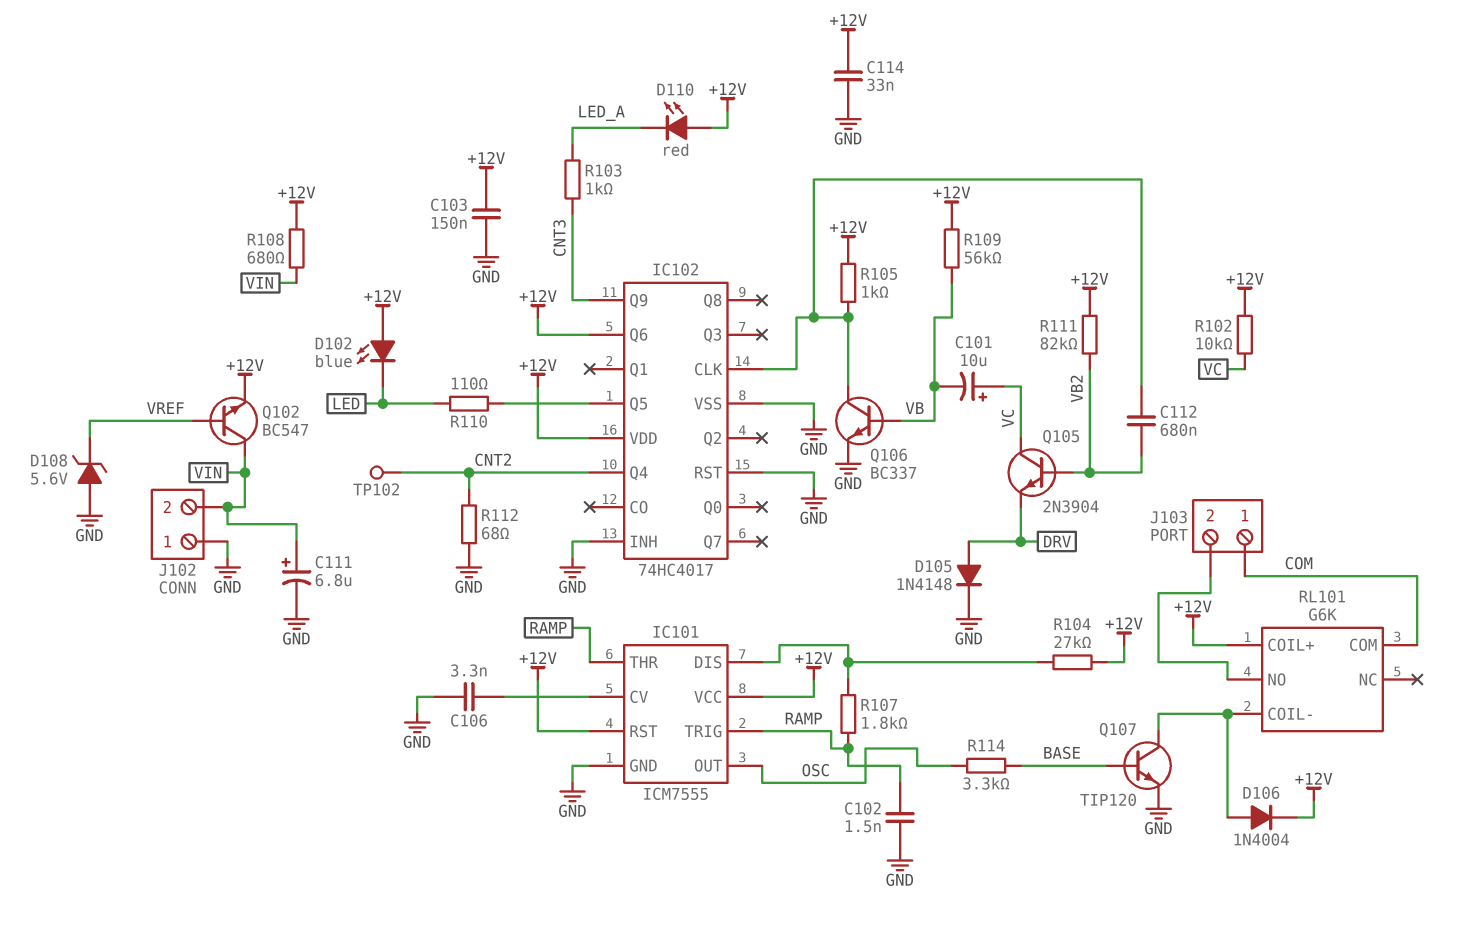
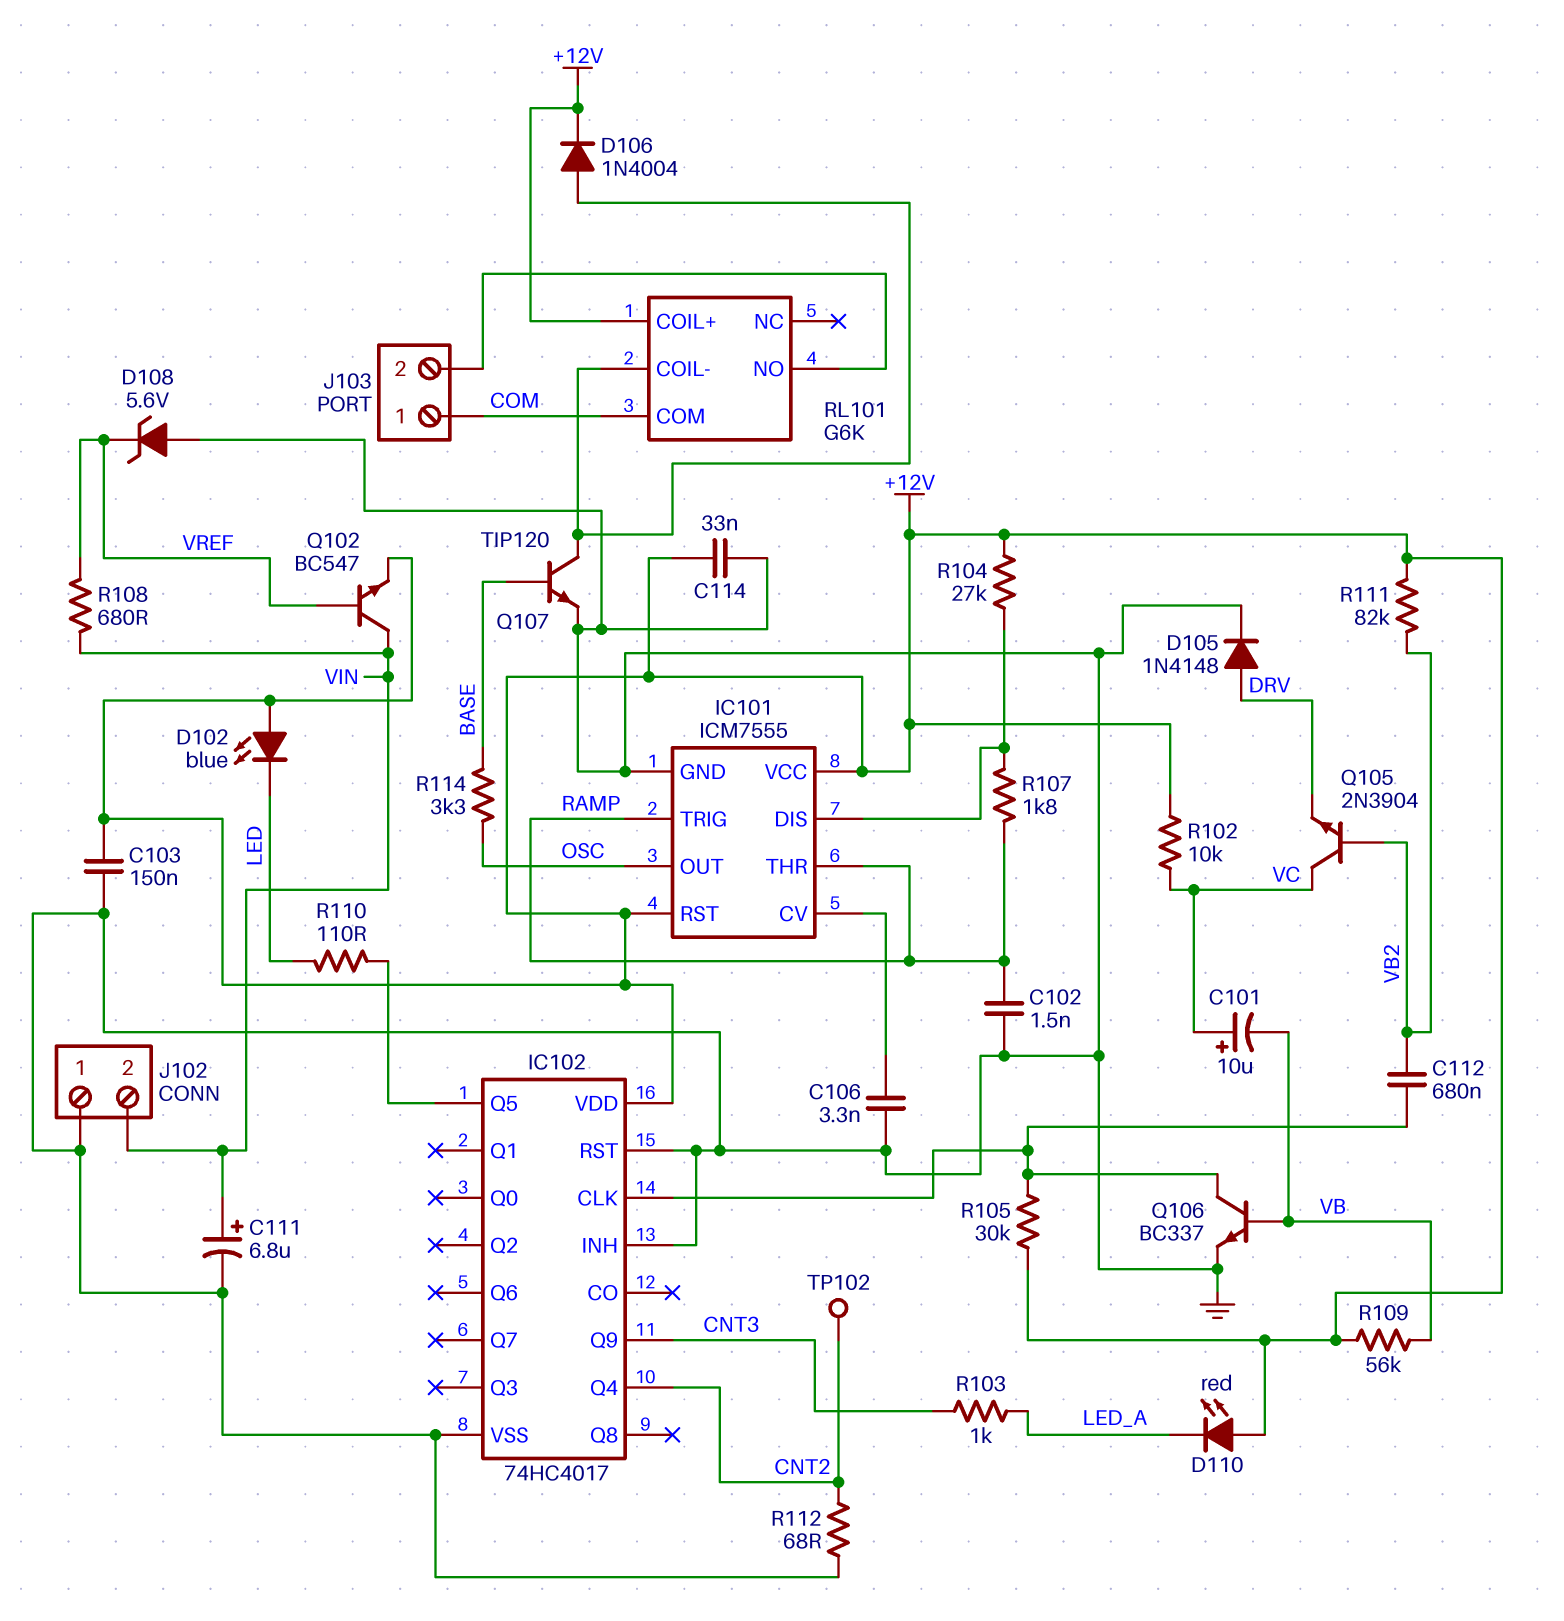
IC102 pin Q6: +12V -> none
R105: 1k (+12V, IC102/CLK) -> 30k (+12V, IC102/CLK)
R108: 680 (+12V, VIN) -> 680 (VIN, VREF)

